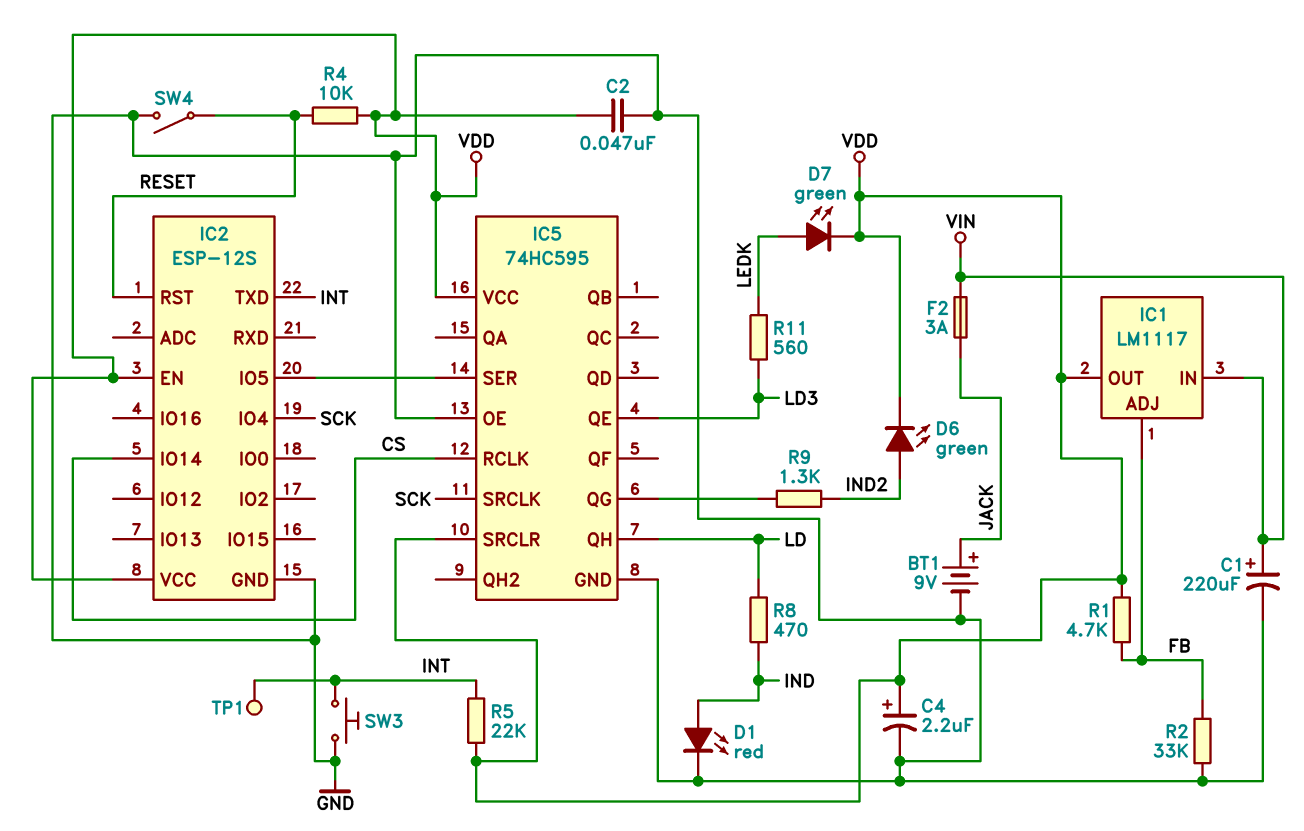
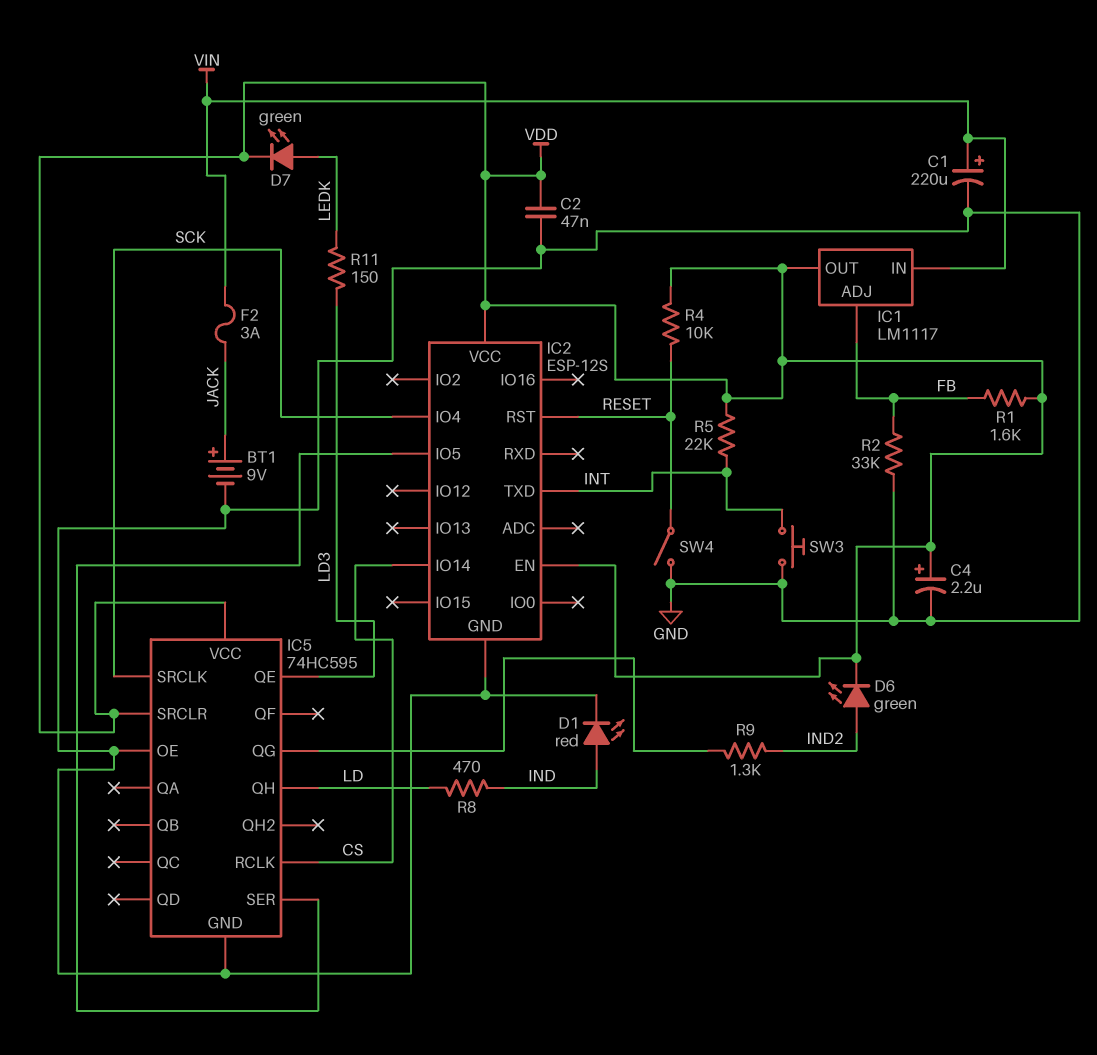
R1: 4.7k (FB, VDD) -> 1.6k (FB, VDD)
R11: 560 (LD3, LEDK) -> 150 (LD3, LEDK)
TP1: test point (INT) -> none

